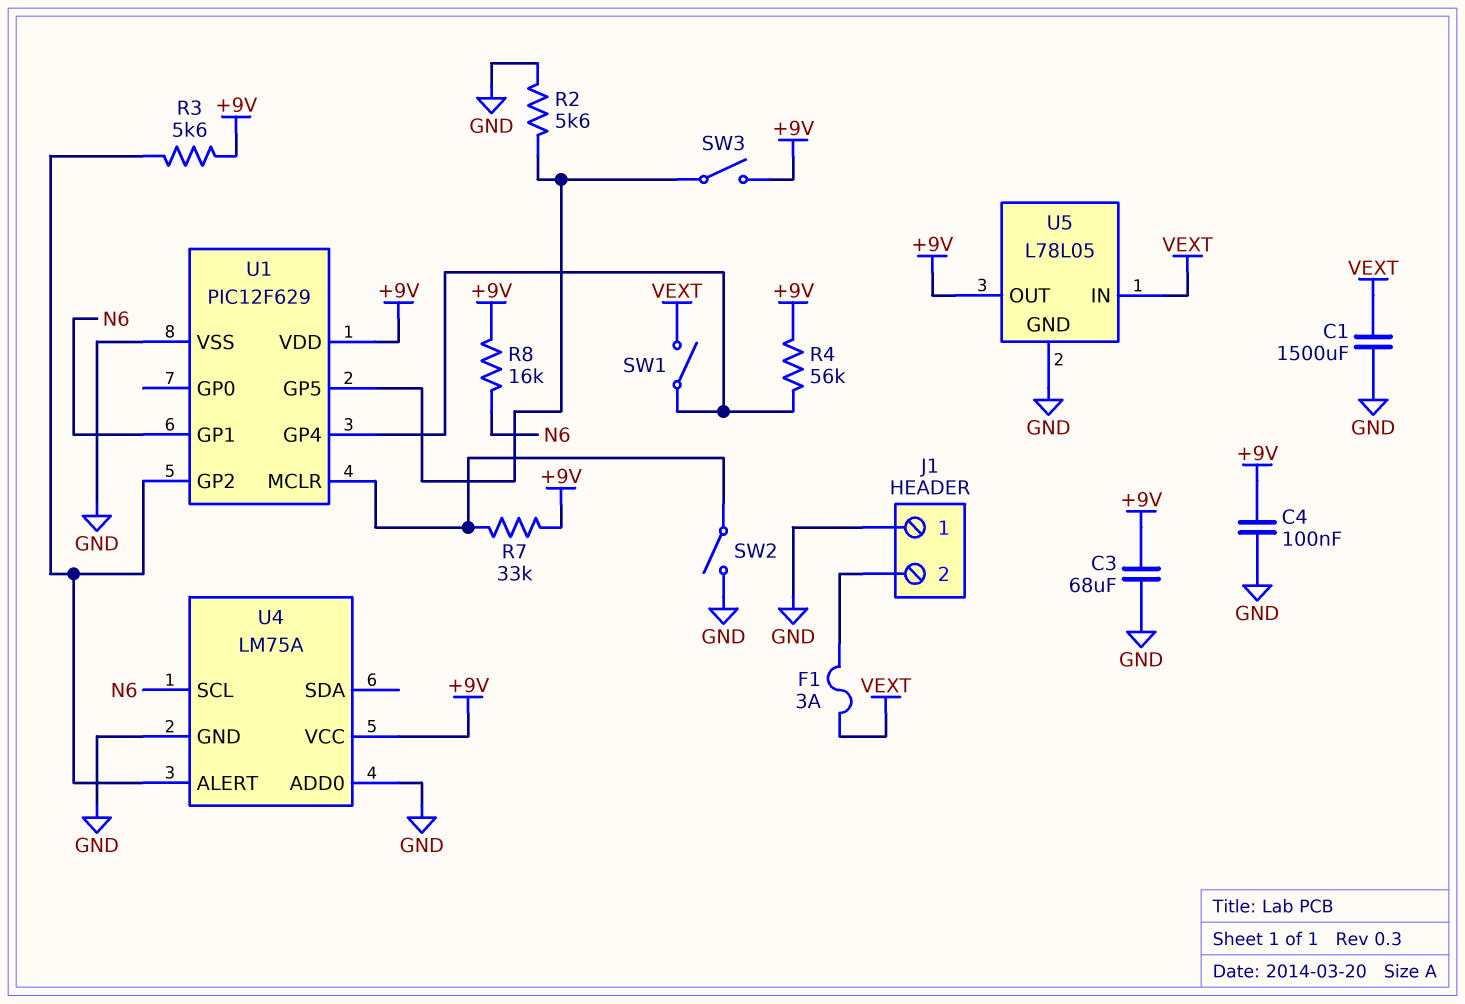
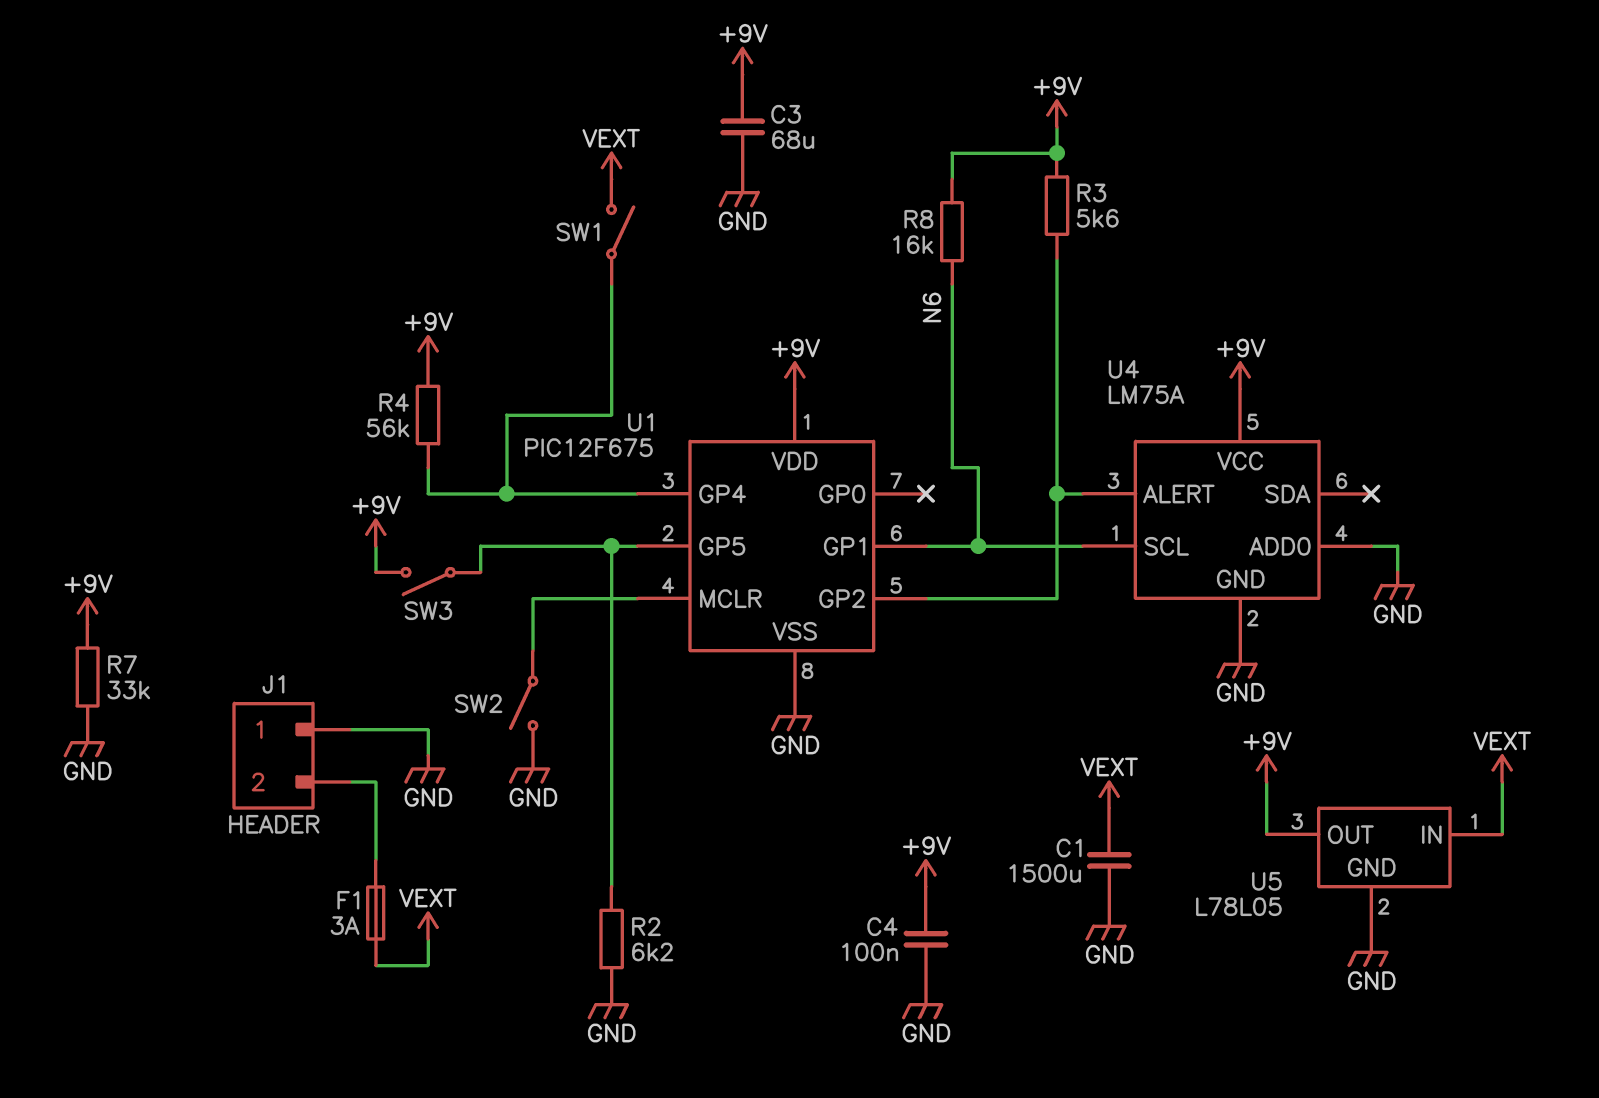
R2: 5.6k (GND, U1/GP5) -> 6.2k (GND, U1/GP5)
R7: 33k (+9V, U1/MCLR) -> 33k (+9V, GND)
U1: PIC12F629 -> PIC12F675

